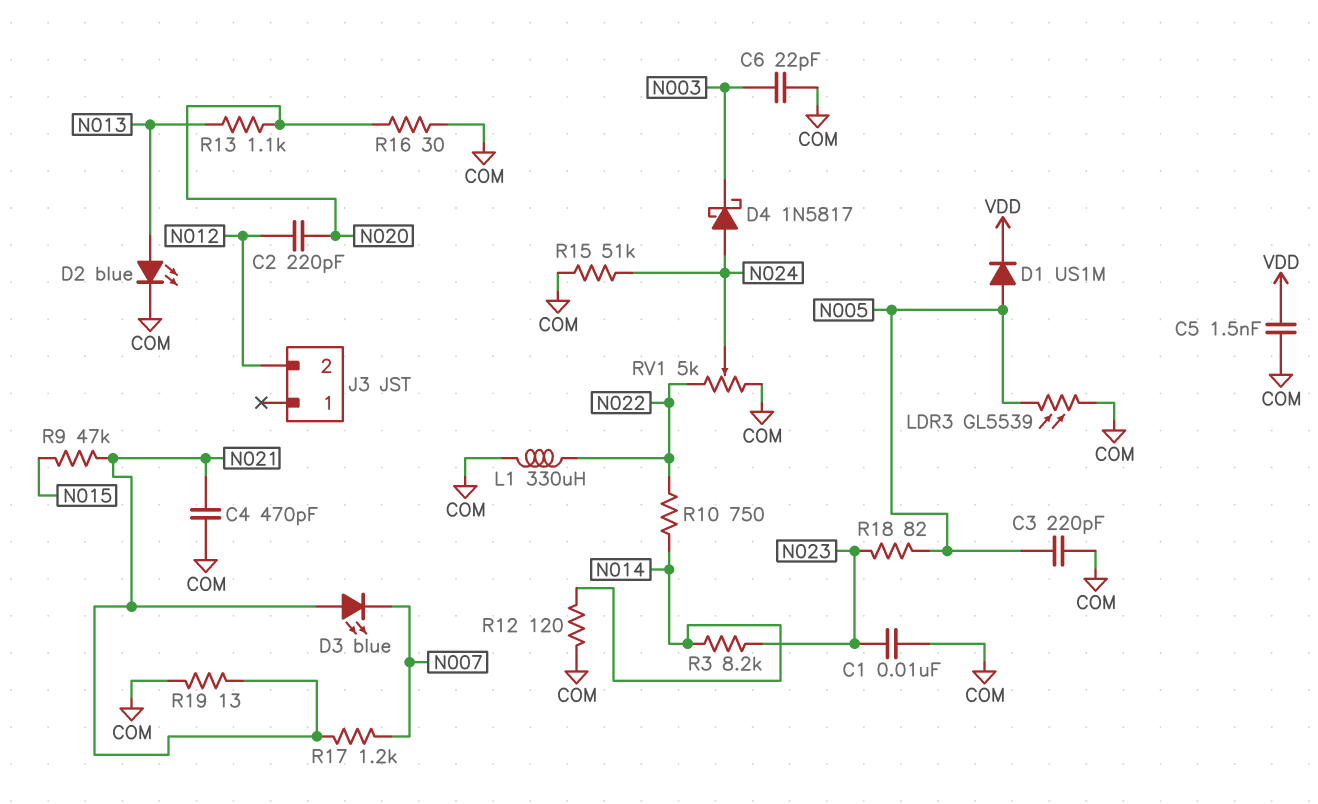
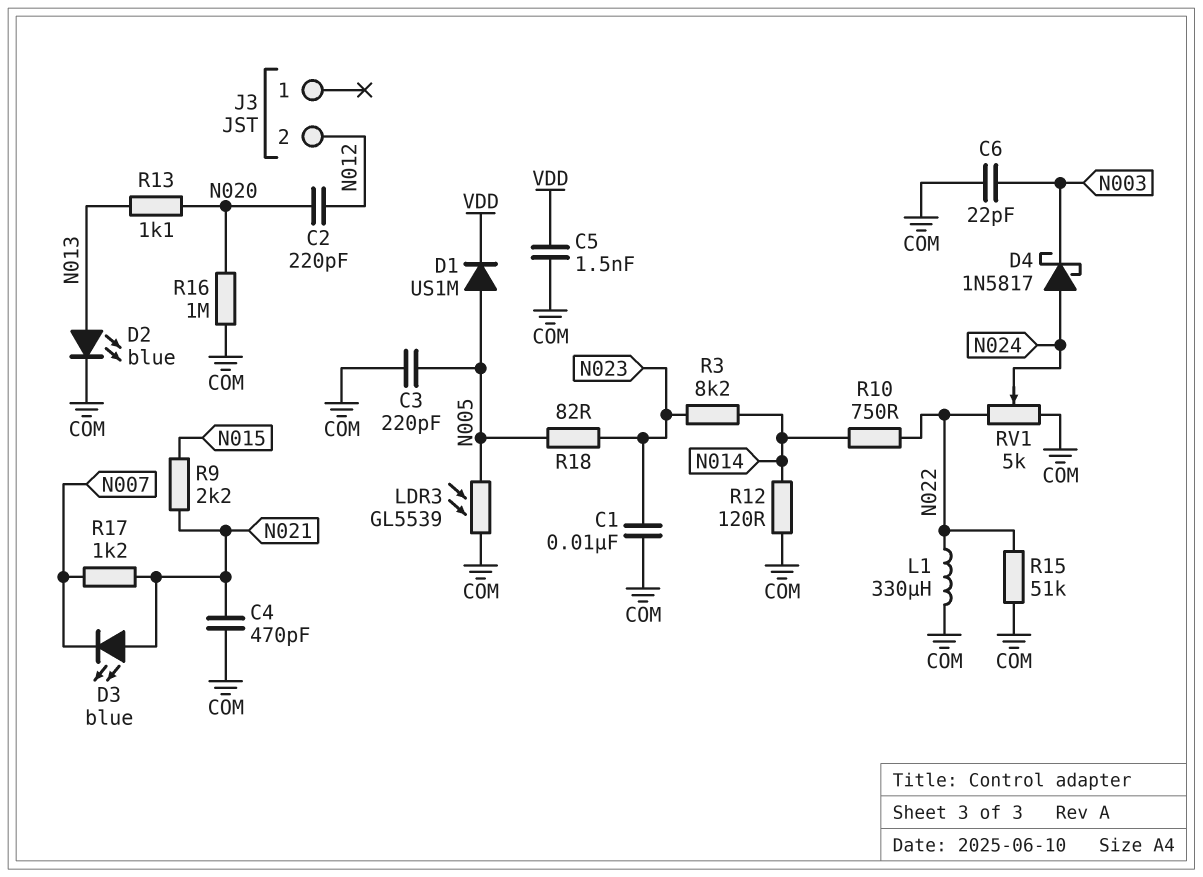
R9: 47k (N015, N021) -> 2.2k (N015, N021)
R15: 51k (COM, N024) -> 51k (COM, N022)
R16: 30 (COM, N020) -> 1M (COM, N020)
R19: 13 (COM, N021) -> none

